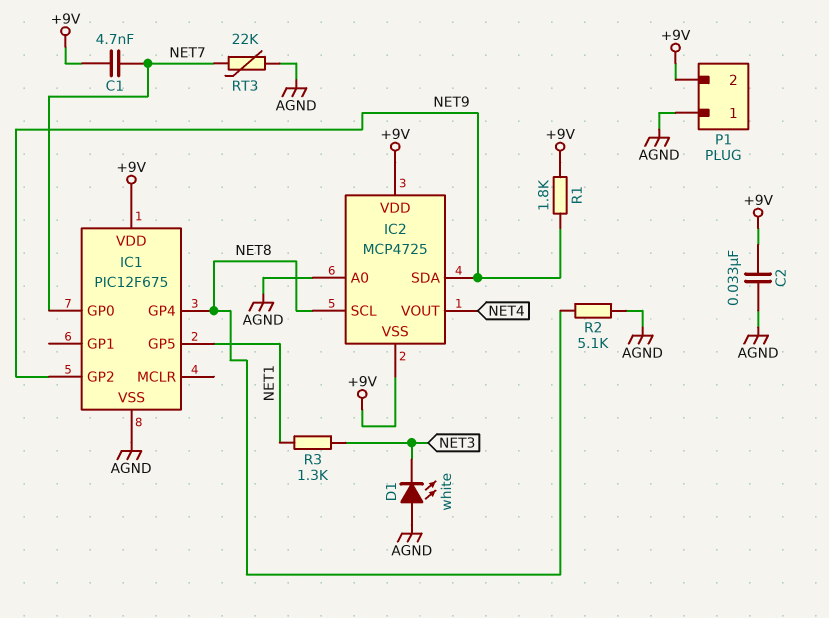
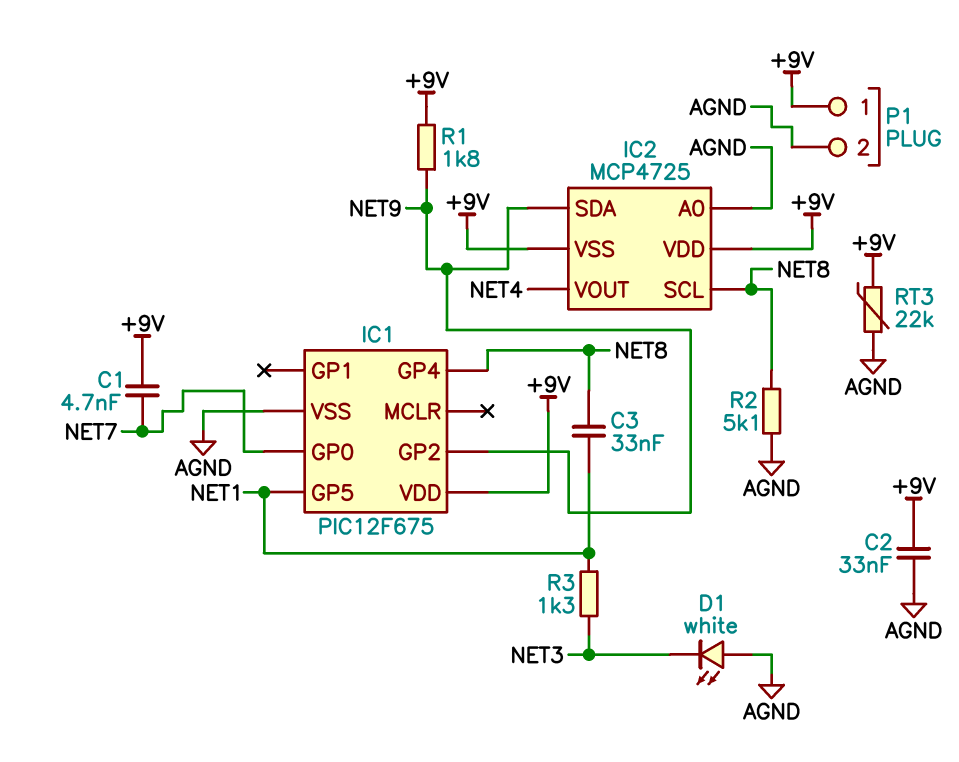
C3: none -> 33nF (NET1, NET8)
P1 pin 1: AGND -> +9V
P1 pin 2: +9V -> AGND
RT3: 22k (AGND, NET7) -> 22k (+9V, AGND)

